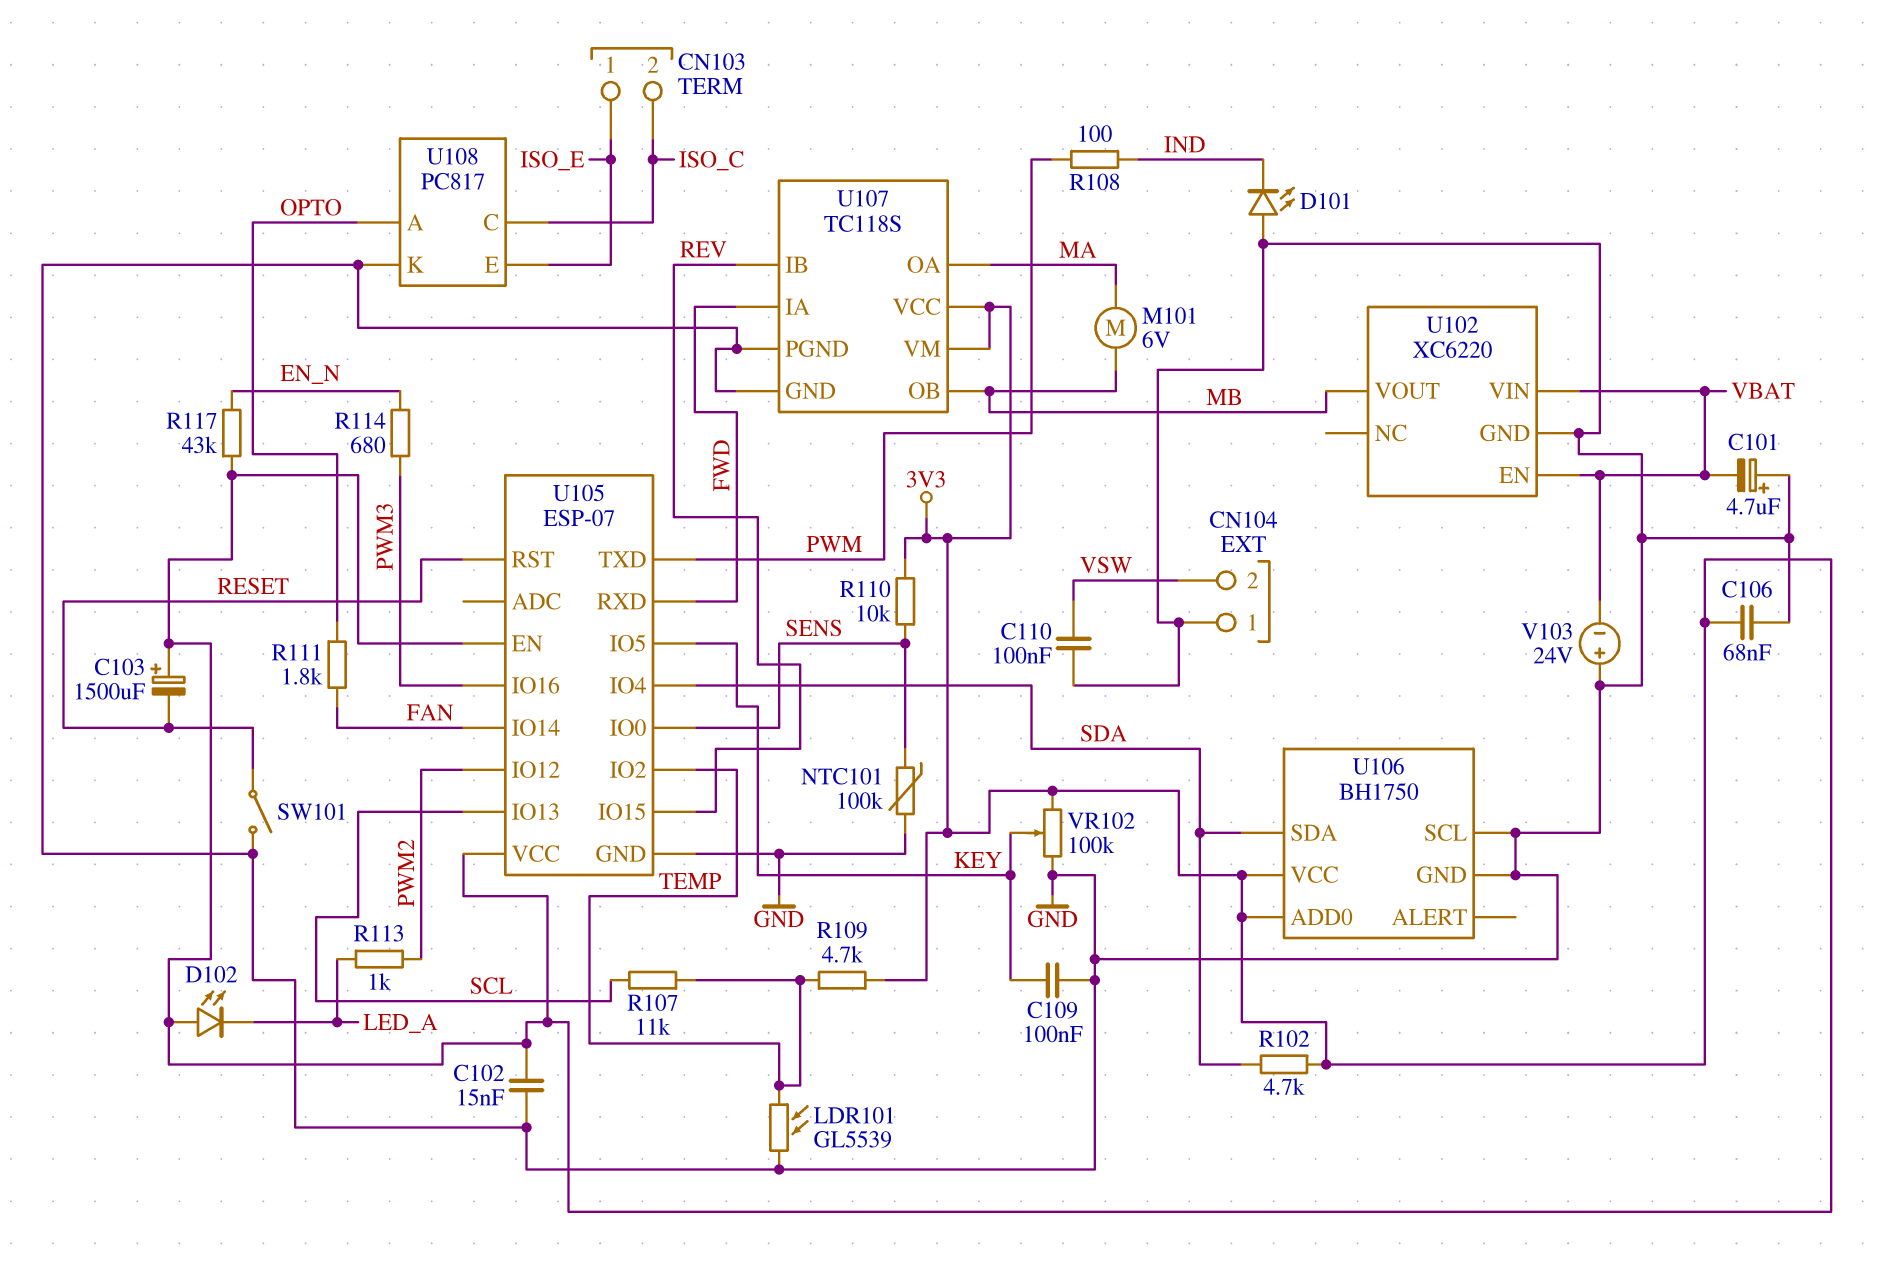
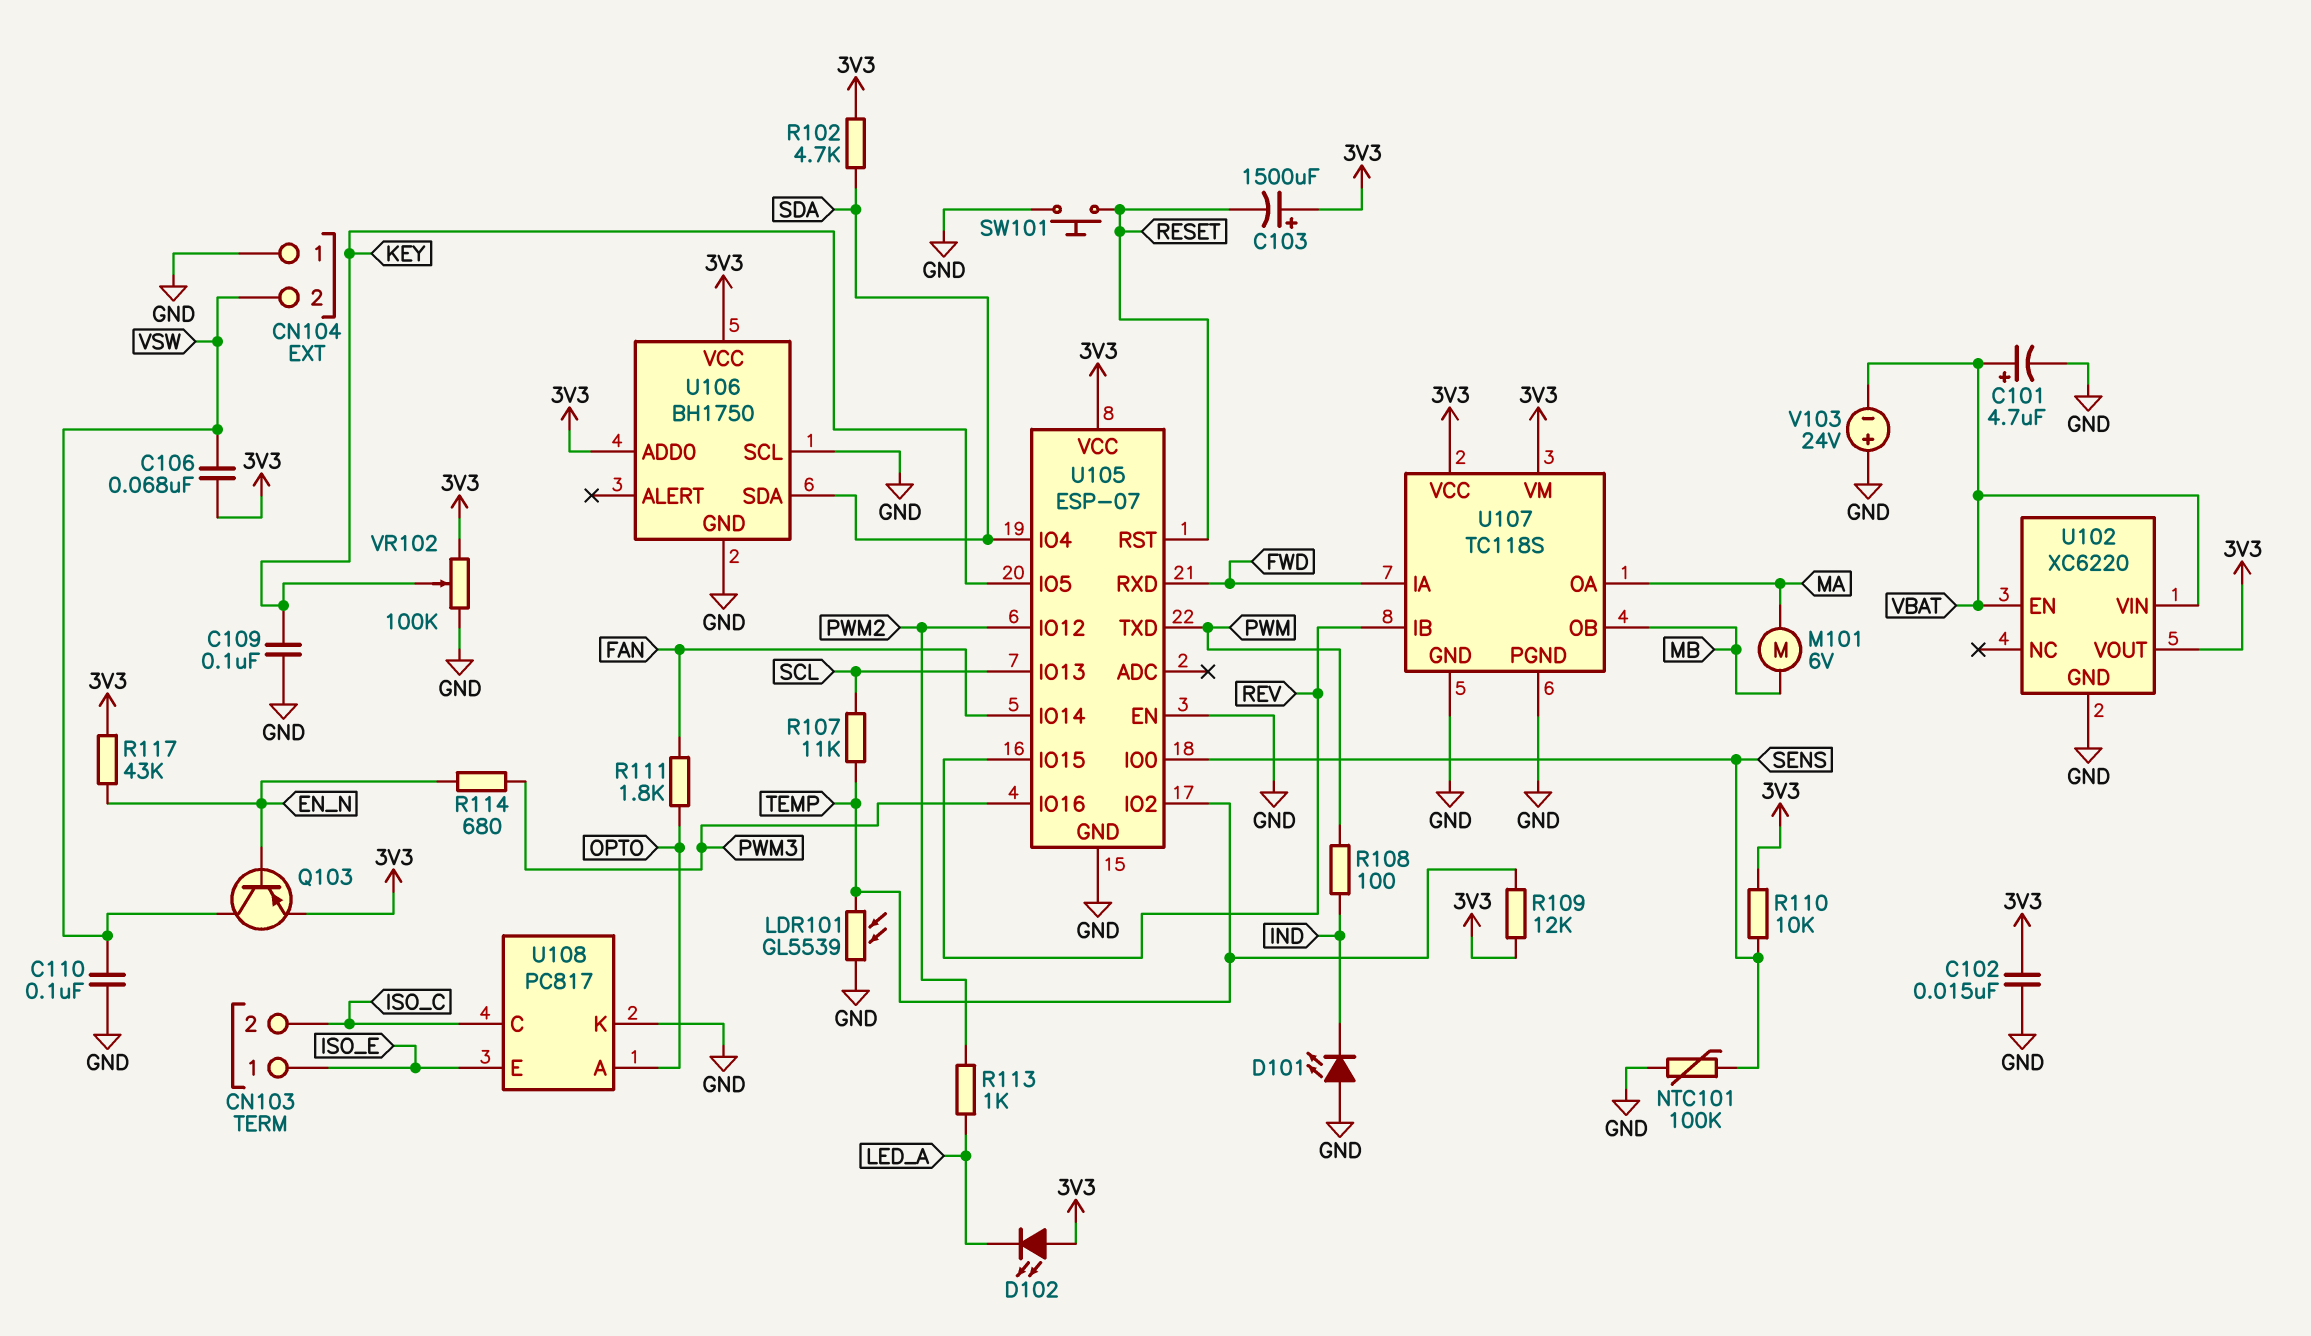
C101: 4.7uF (plus GND, minus VBAT) -> 4.7uF (plus VBAT, minus GND)
C106: 68nF (3V3, GND) -> 68nF (3V3, VSW)
Q103: none -> PNP (B EN_N, C VSW, E 3V3)
R109: 4.7k (3V3, TEMP) -> 12k (3V3, TEMP)
SW101: switch (GND, RESET) -> button (GND, RESET)
U102 pin VOUT: MB -> 3V3
U105 pin EN: 3V3 -> GND

